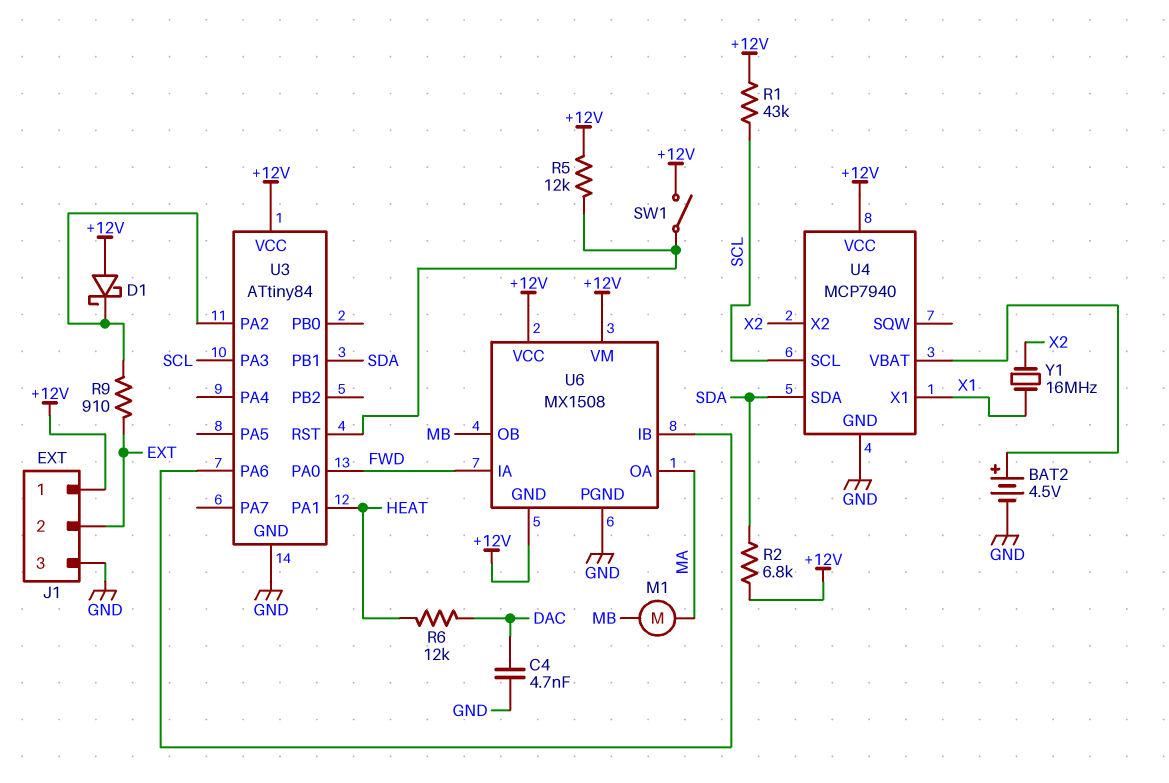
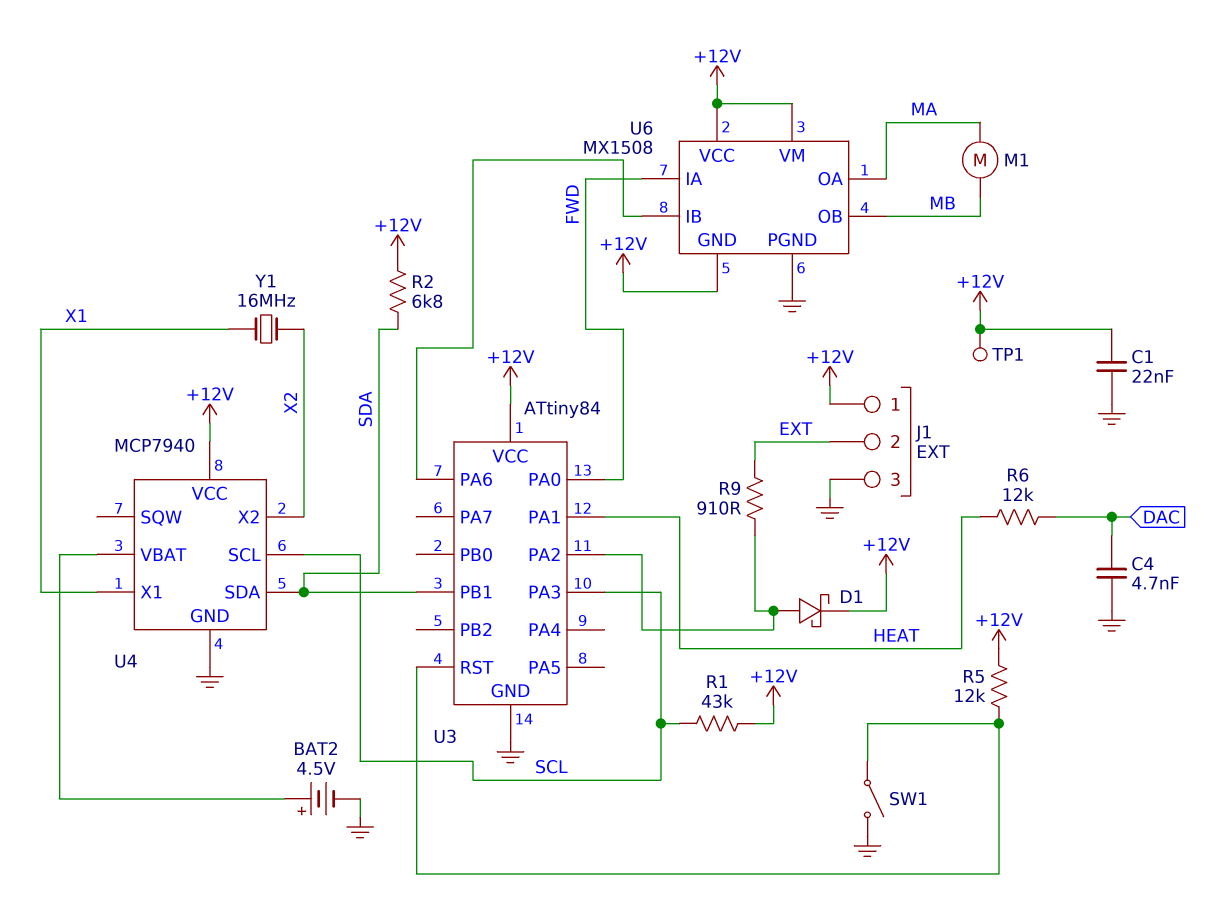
C1: none -> 22nF (+12V, GND)
D1: schottky (A +12V, K U3/PA2) -> schottky (A U3/PA2, K +12V)
SW1: switch (+12V, U3/RST) -> switch (GND, U3/RST)
TP1: none -> test point (+12V)

